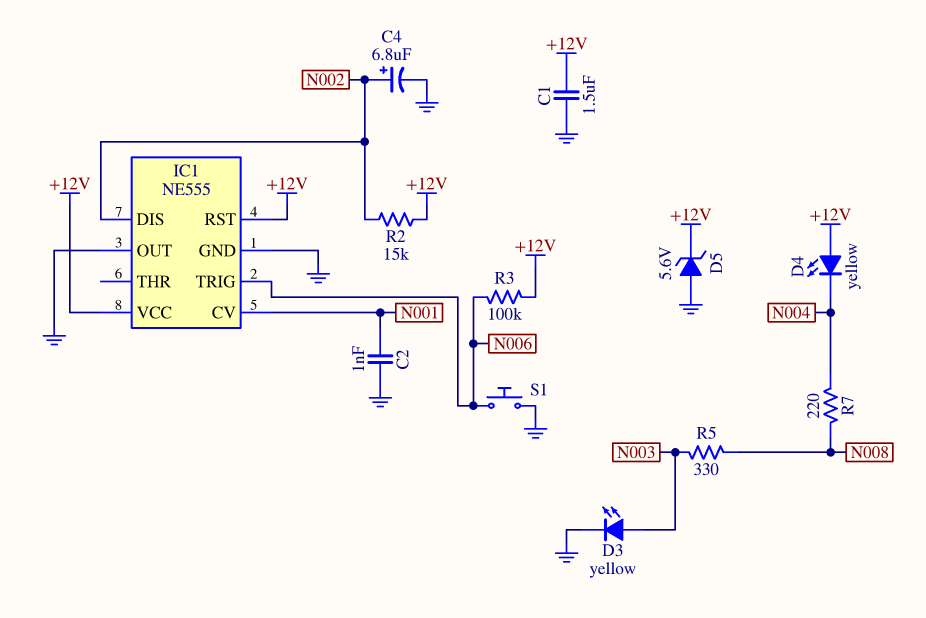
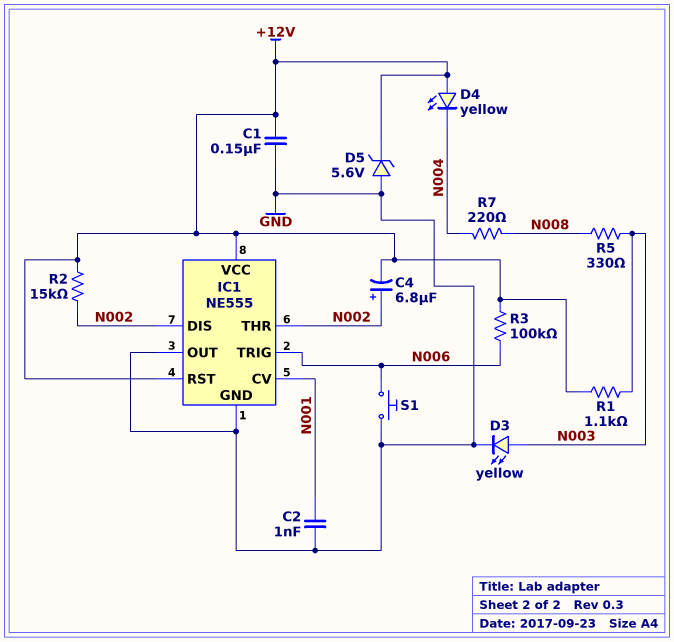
C1: 1.5uF (+12V, GND) -> 150nF (+12V, GND)
C4: 6.8uF (plus N002, minus GND) -> 6.8uF (plus N002, minus +12V)
IC1 pin THR: none -> N002
R1: none -> 1.1k (+12V, N003)

